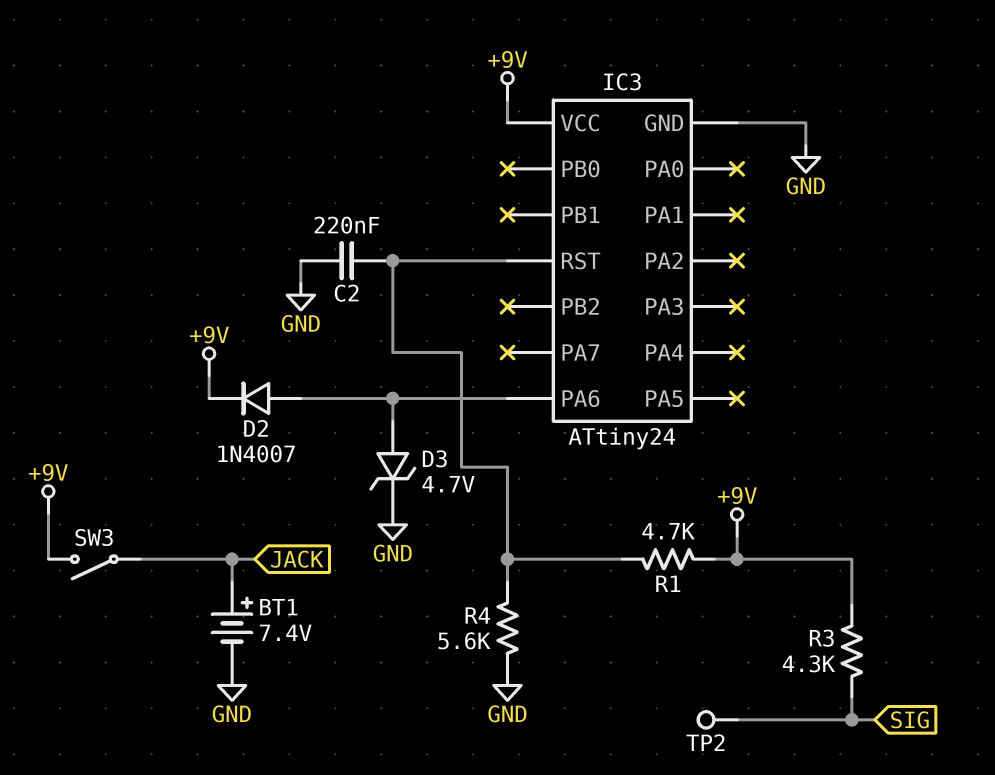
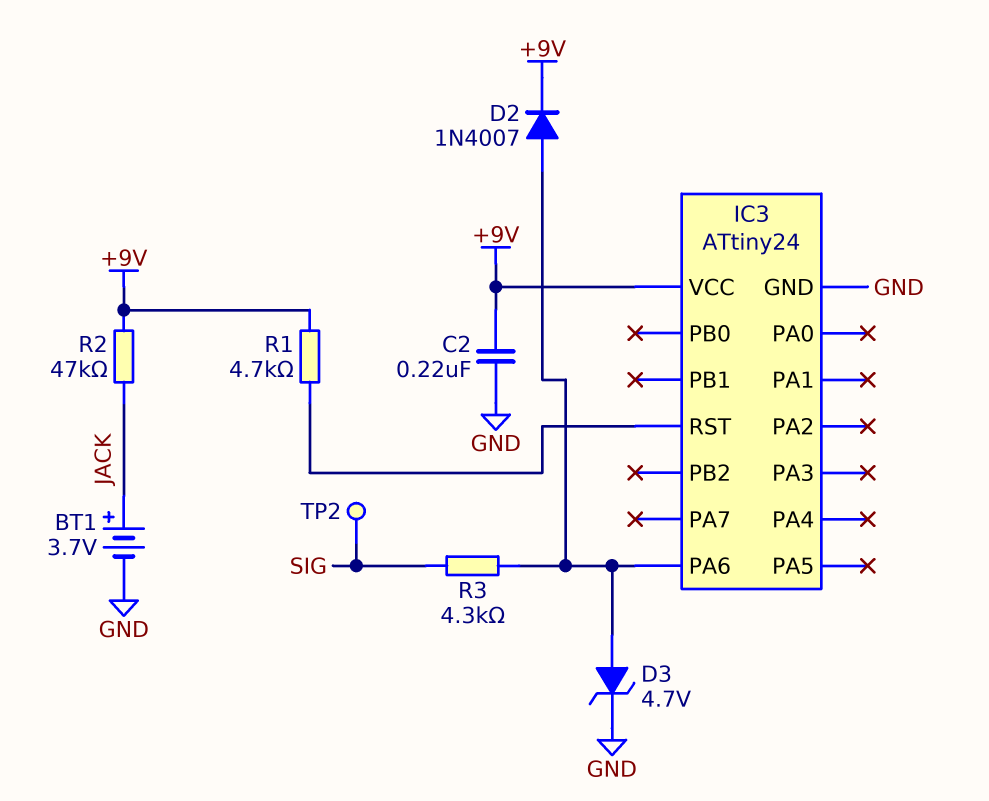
BT1: 7.4V (plus JACK, minus GND) -> 3.7V (plus JACK, minus GND)
C2: 220nF (GND, IC3/RST) -> 220nF (+9V, GND)
R2: none -> 47k (+9V, JACK)
R3: 4.3k (+9V, SIG) -> 4.3k (IC3/PA6, SIG)
R4: 5.6k (GND, IC3/RST) -> none
SW3: switch (+9V, JACK) -> none

